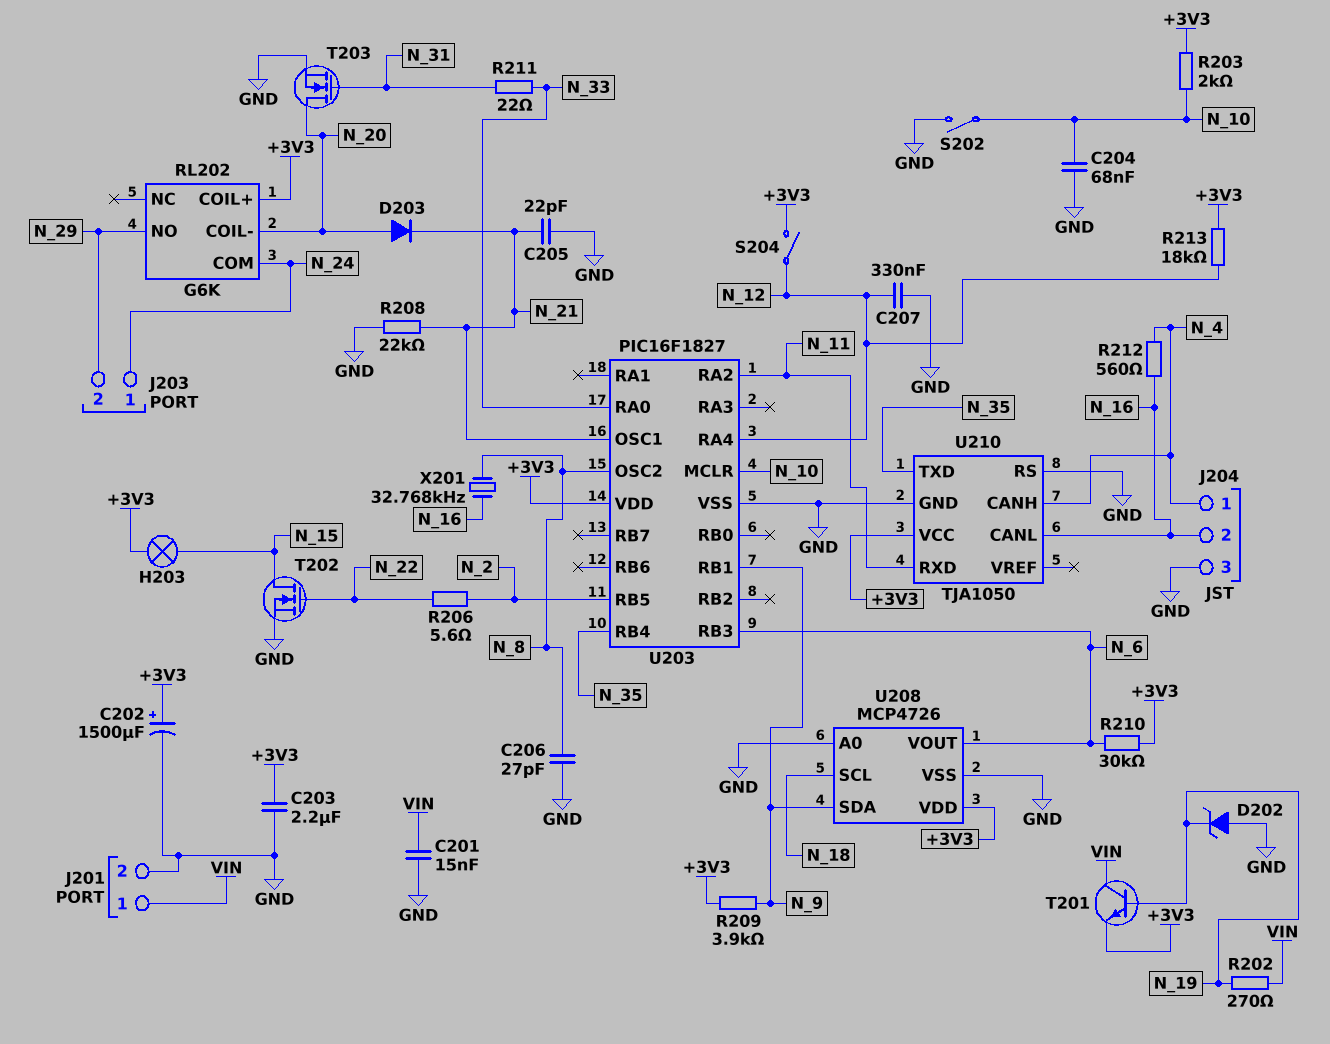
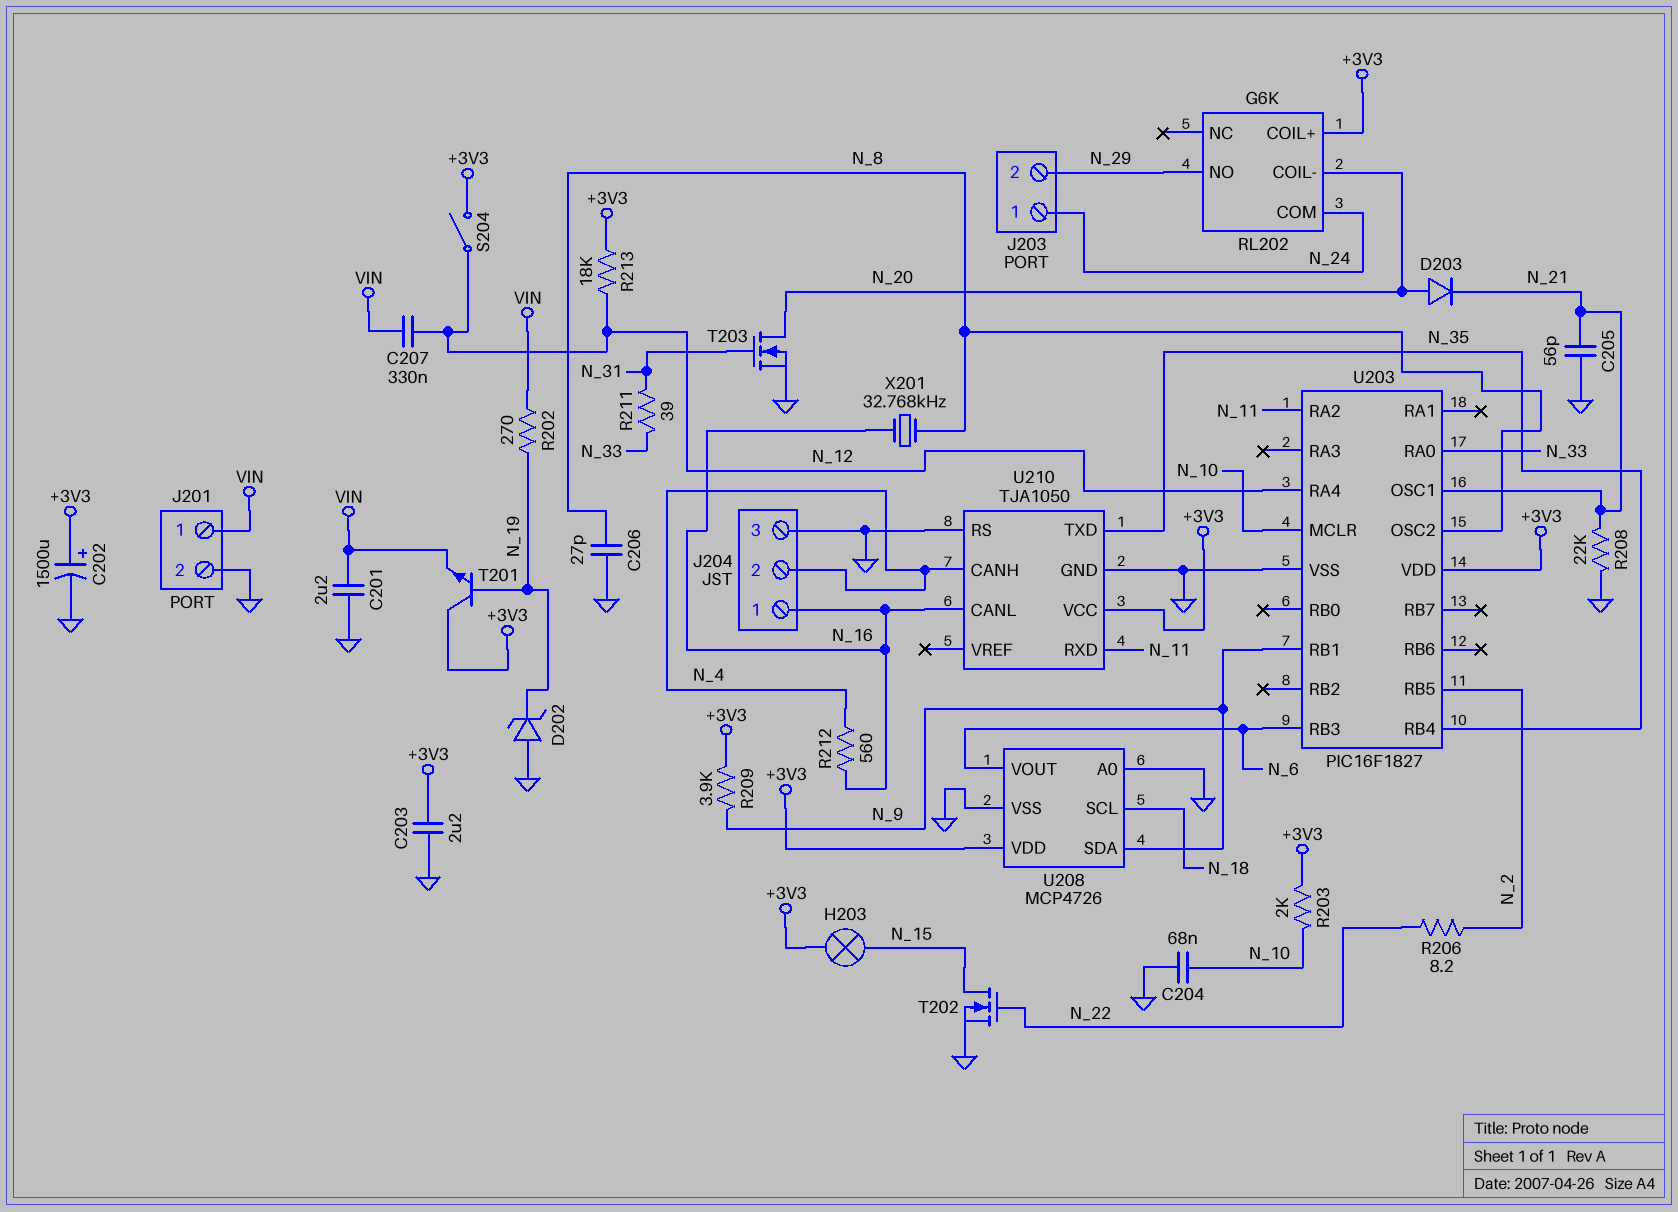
C201: 15nF (GND, VIN) -> 2.2uF (GND, VIN)
C205: 22pF (GND, N_21) -> 56pF (GND, N_21)
C207: 330nF (GND, N_12) -> 330nF (N_12, VIN)
J204 pin 1: N_4 -> N_16
J204 pin 2: N_16 -> N_4
R206: 5.6 (N_2, N_22) -> 8.2 (N_2, N_22)
R210: 30k (+3V3, N_6) -> none
R211: 22 (N_31, N_33) -> 39 (N_31, N_33)
S202: switch (GND, N_10) -> none
T201: NPN (B N_19, C VIN, E +3V3) -> NPN (B N_19, C +3V3, E VIN)

